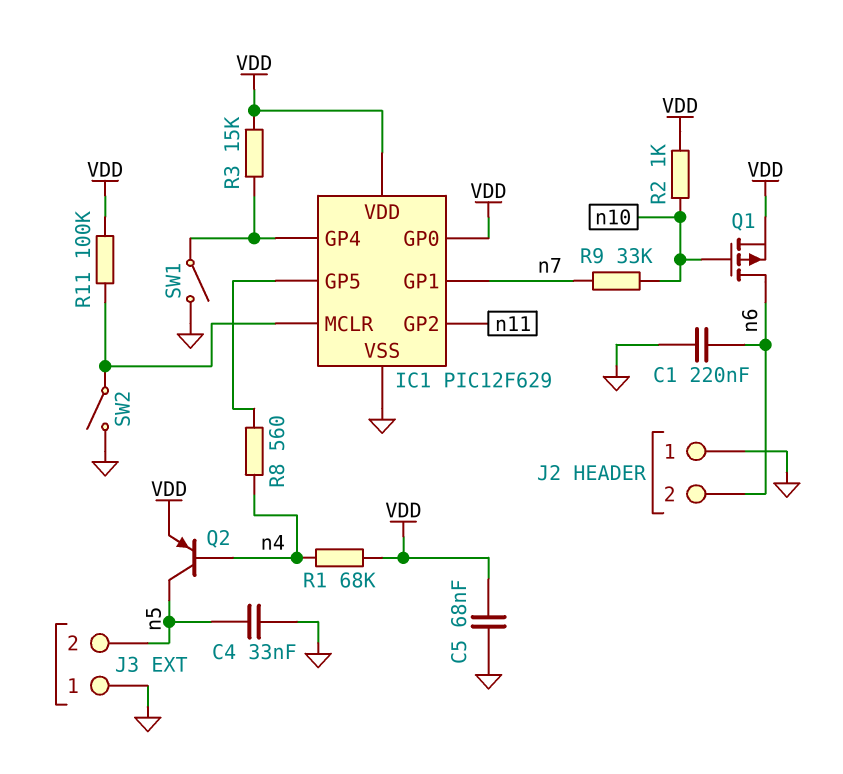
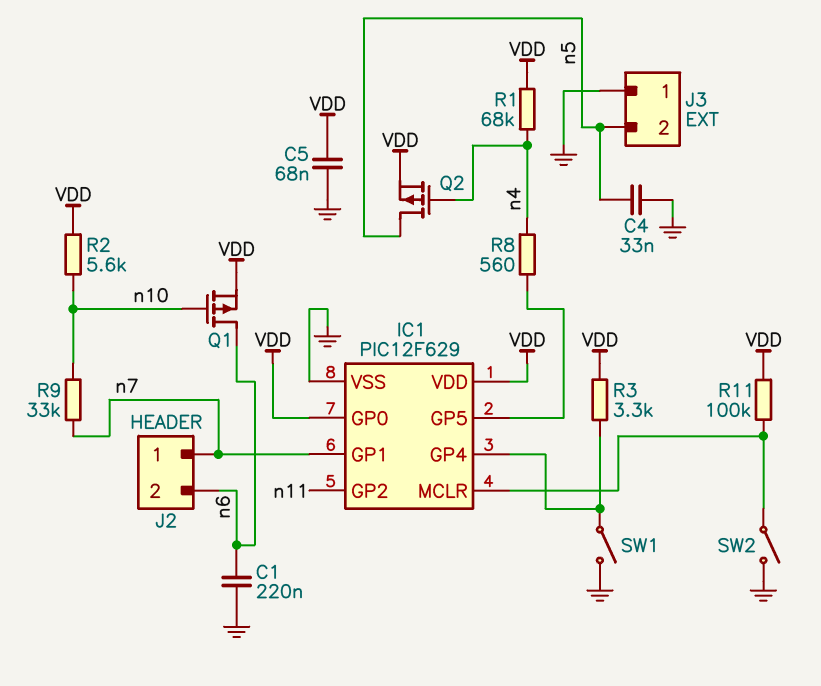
J2 pin 1: GND -> n7
Q2: PNP (B n4, C n5, E VDD) -> PMOS (G n4, D n5, S VDD)
R2: 1k (VDD, n10) -> 5.6k (VDD, n10)
R3: 15k (IC1/GP4, VDD) -> 3.3k (IC1/GP4, VDD)

